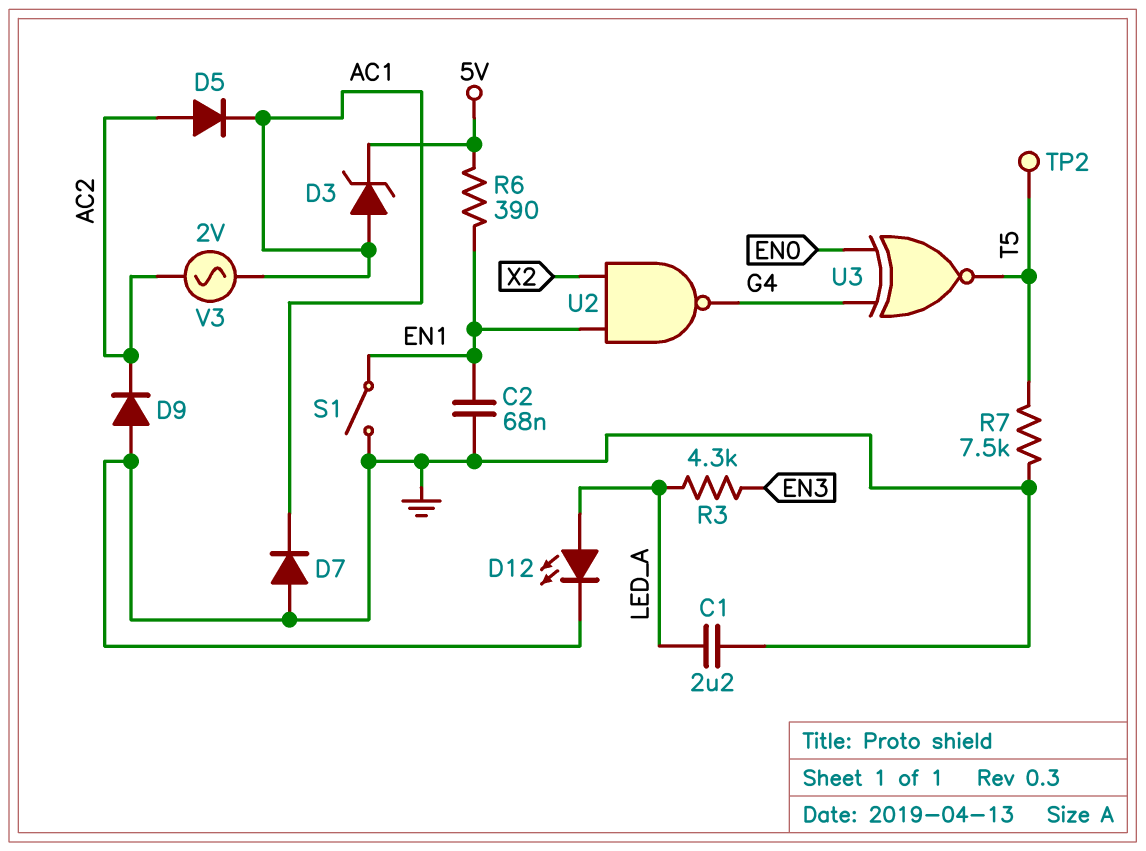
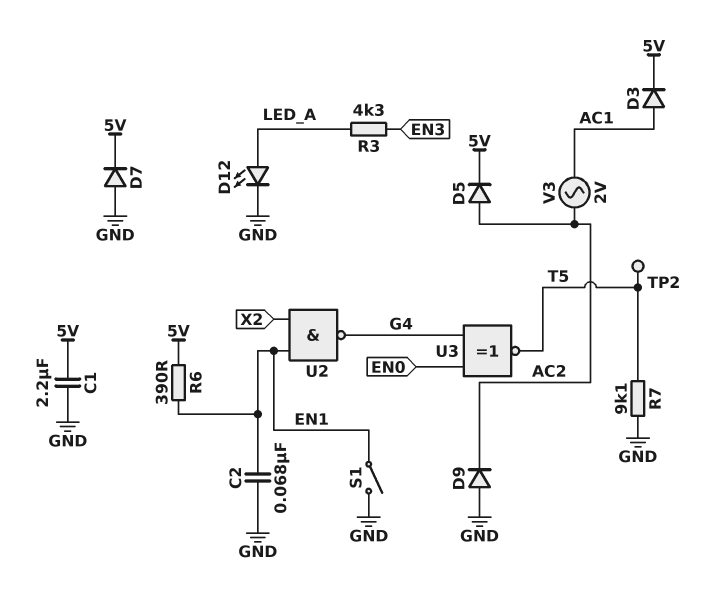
C1: 2.2uF (GND, LED_A) -> 2.2uF (5V, GND)
D3: zener (A AC1, K 5V) -> diode (A AC1, K 5V)
D5: diode (A AC2, K AC1) -> diode (A AC2, K 5V)
D7: diode (A GND, K AC1) -> diode (A GND, K 5V)
R7: 7.5k (GND, T5) -> 9.1k (GND, T5)

